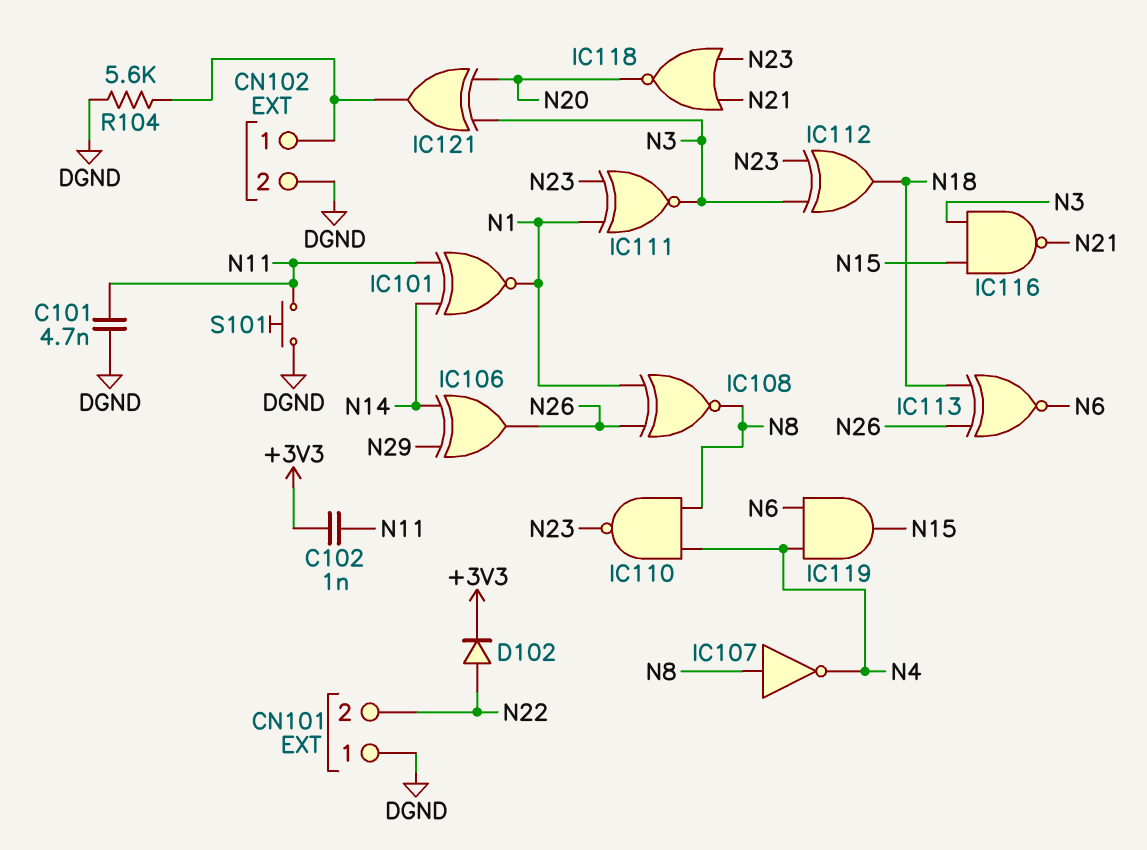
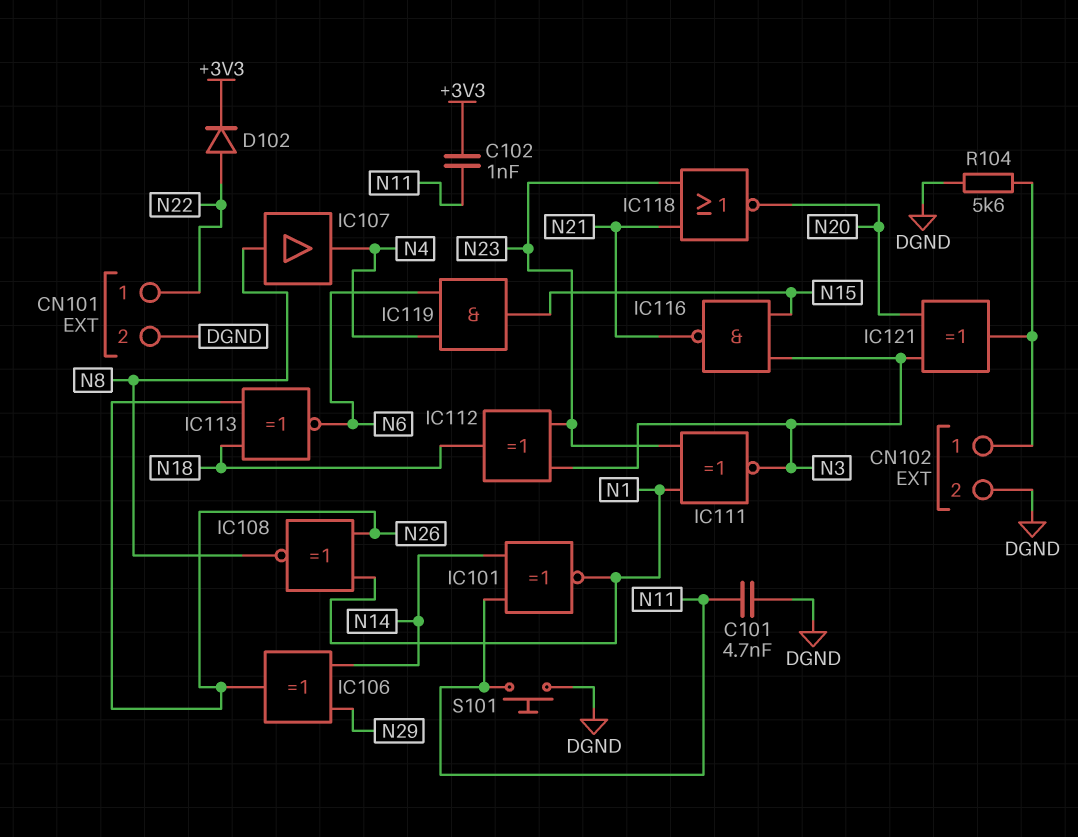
CN101 pin 1: DGND -> N22
CN101 pin 2: N22 -> DGND
IC107: NOT (in N8, out N4) -> buffer (in N8, out N4)
IC110: NAND (in N4, in N8, out N23) -> none

